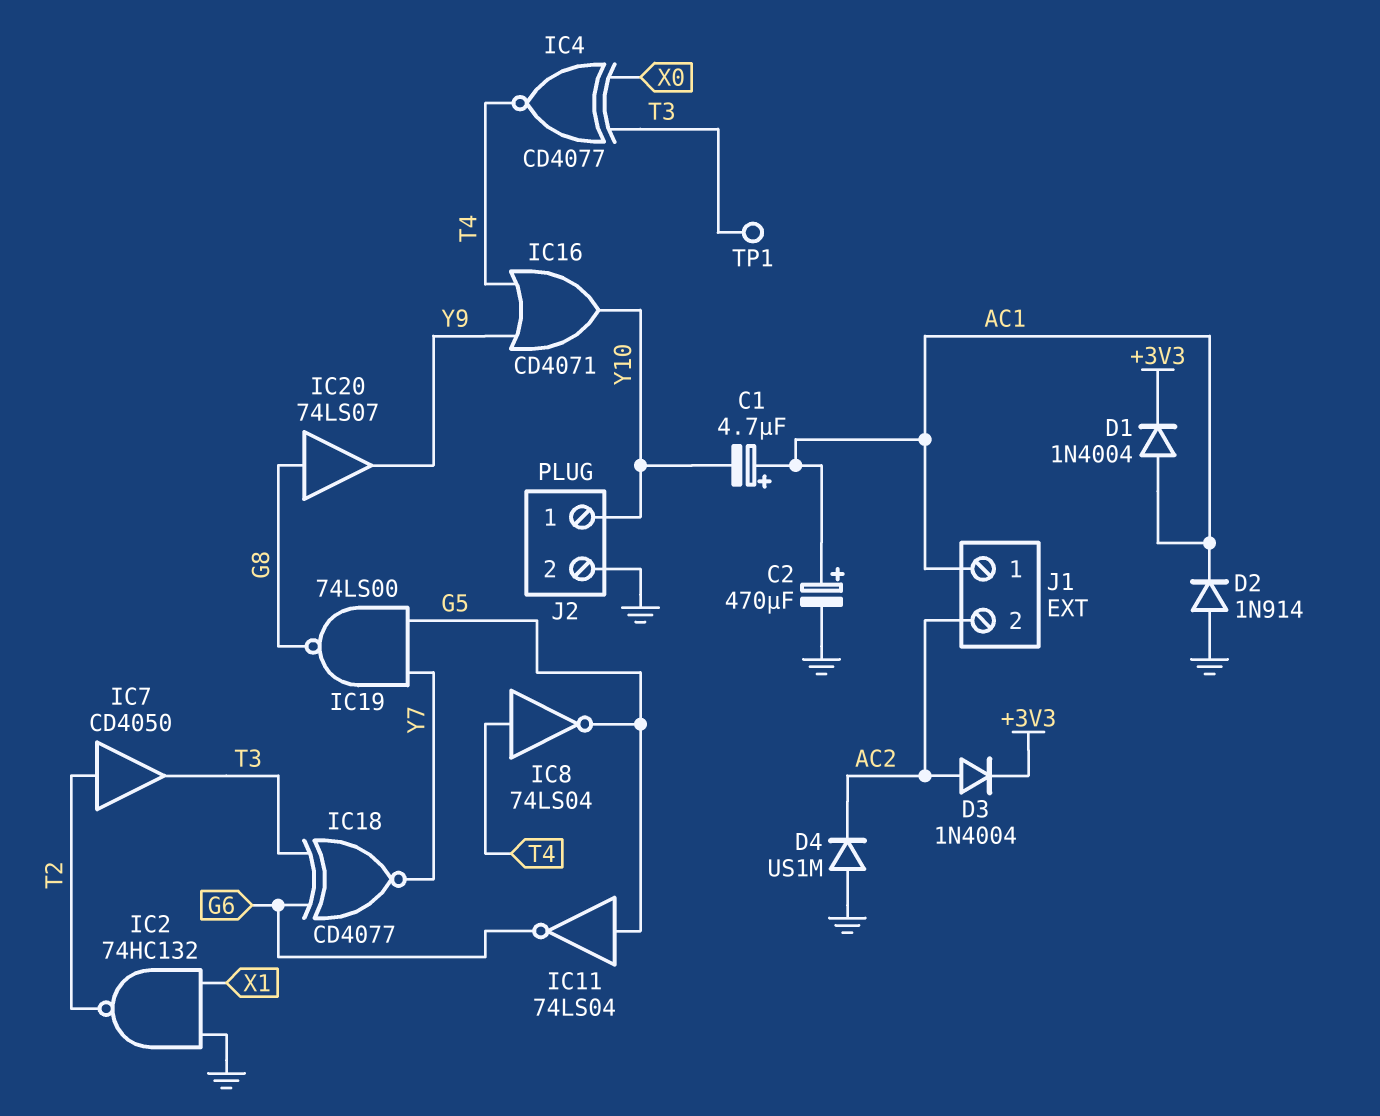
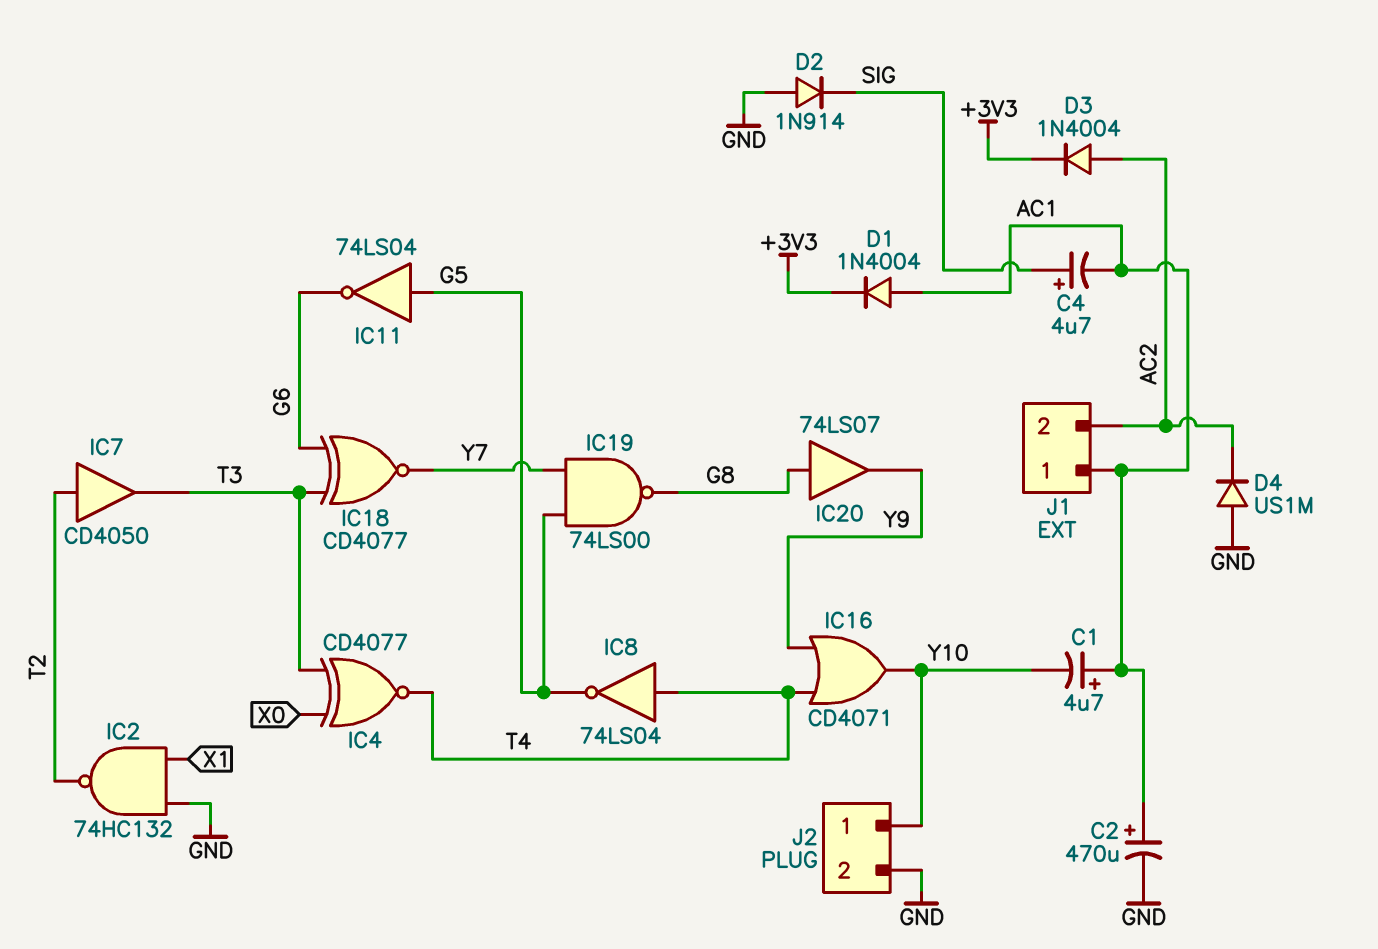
C4: none -> 4.7uF (plus SIG, minus AC1)
D2: diode 1N914 (A GND, K AC1) -> diode 1N914 (A GND, K SIG)
TP1: test point (T3) -> none

